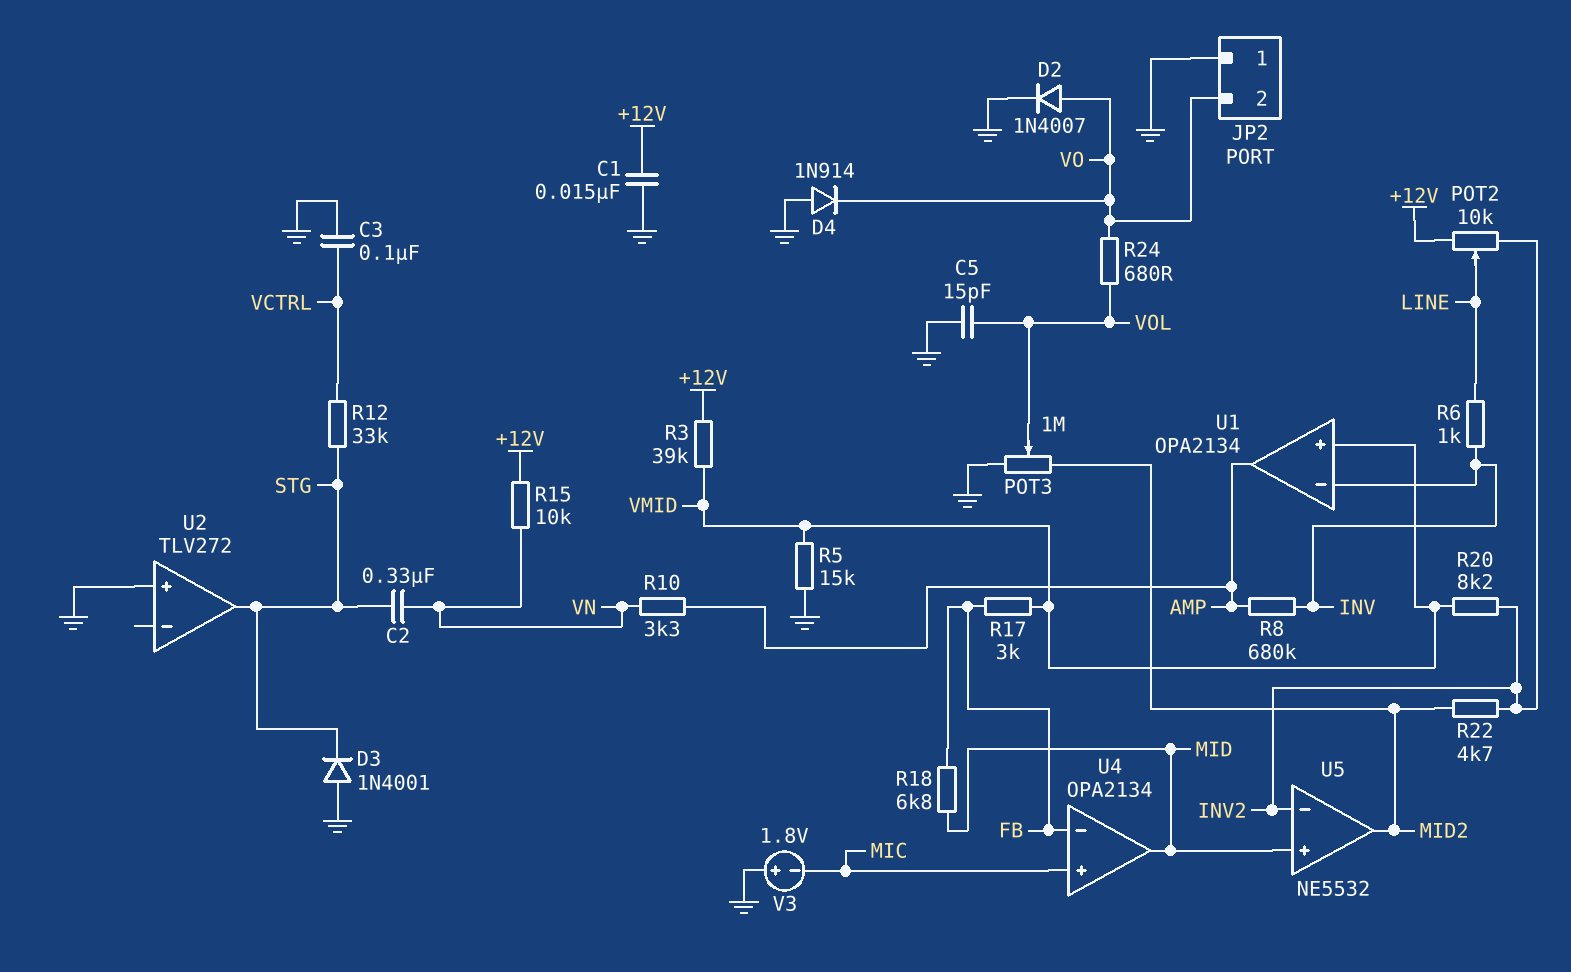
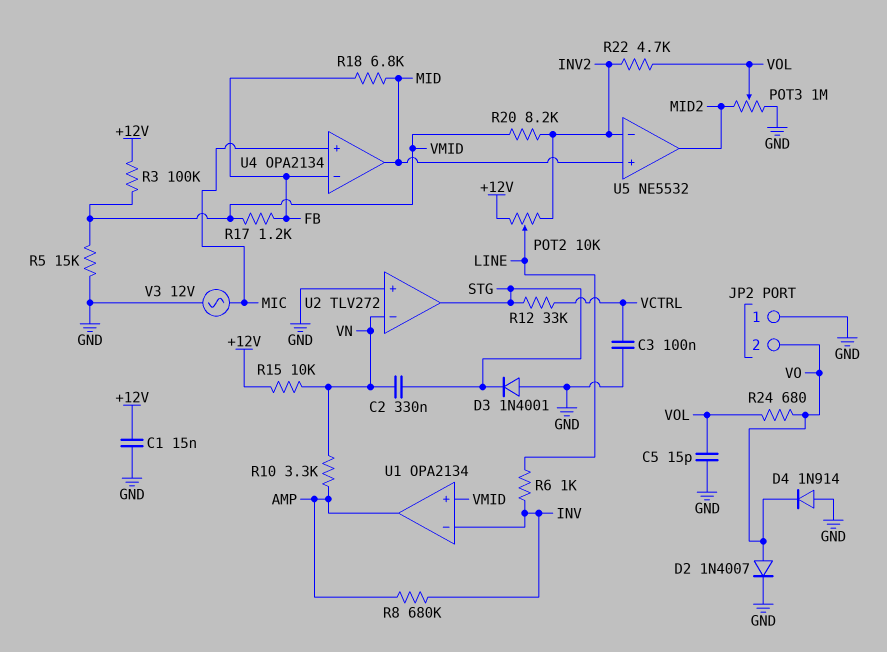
R3: 39k (+12V, VMID) -> 100k (+12V, VMID)
R17: 3k (FB, VMID) -> 1.2k (FB, VMID)
R22: 4.7k (INV2, MID2) -> 4.7k (INV2, VOL)
U2 pin in-: none -> VN
V3: 1.8V (plus GND, minus MIC) -> AC 12V (GND, MIC)

